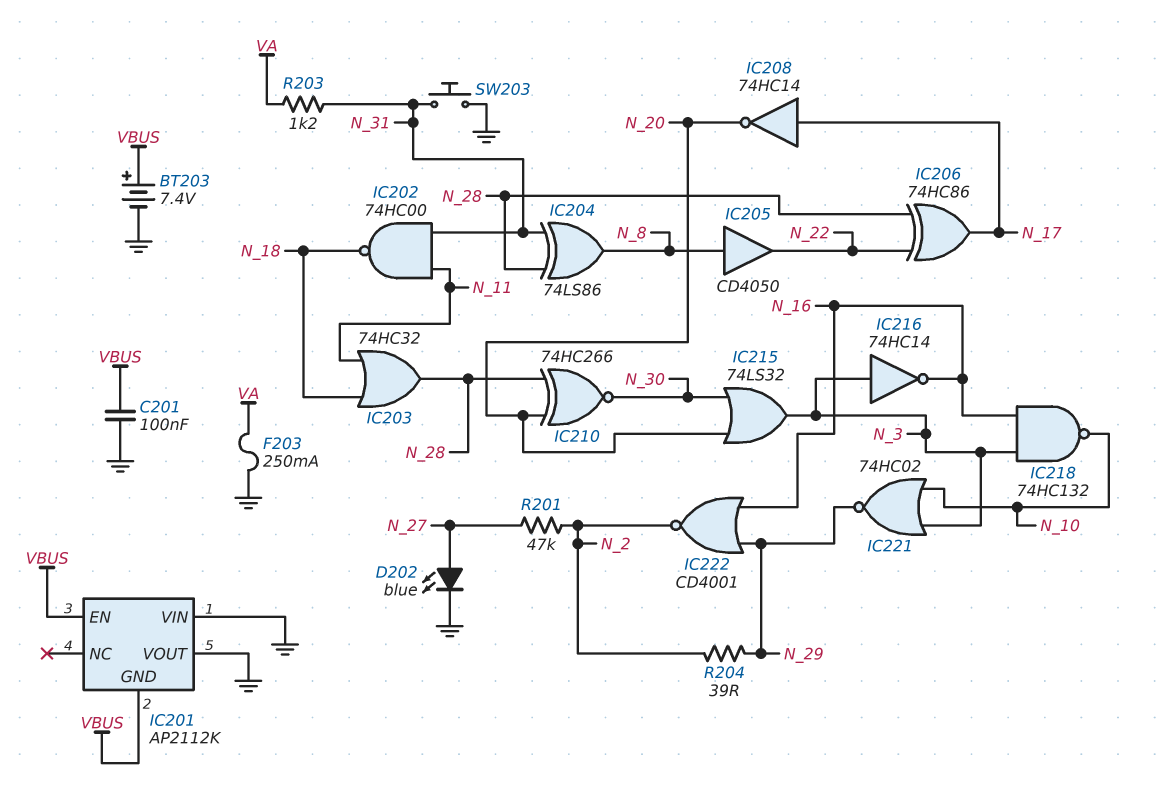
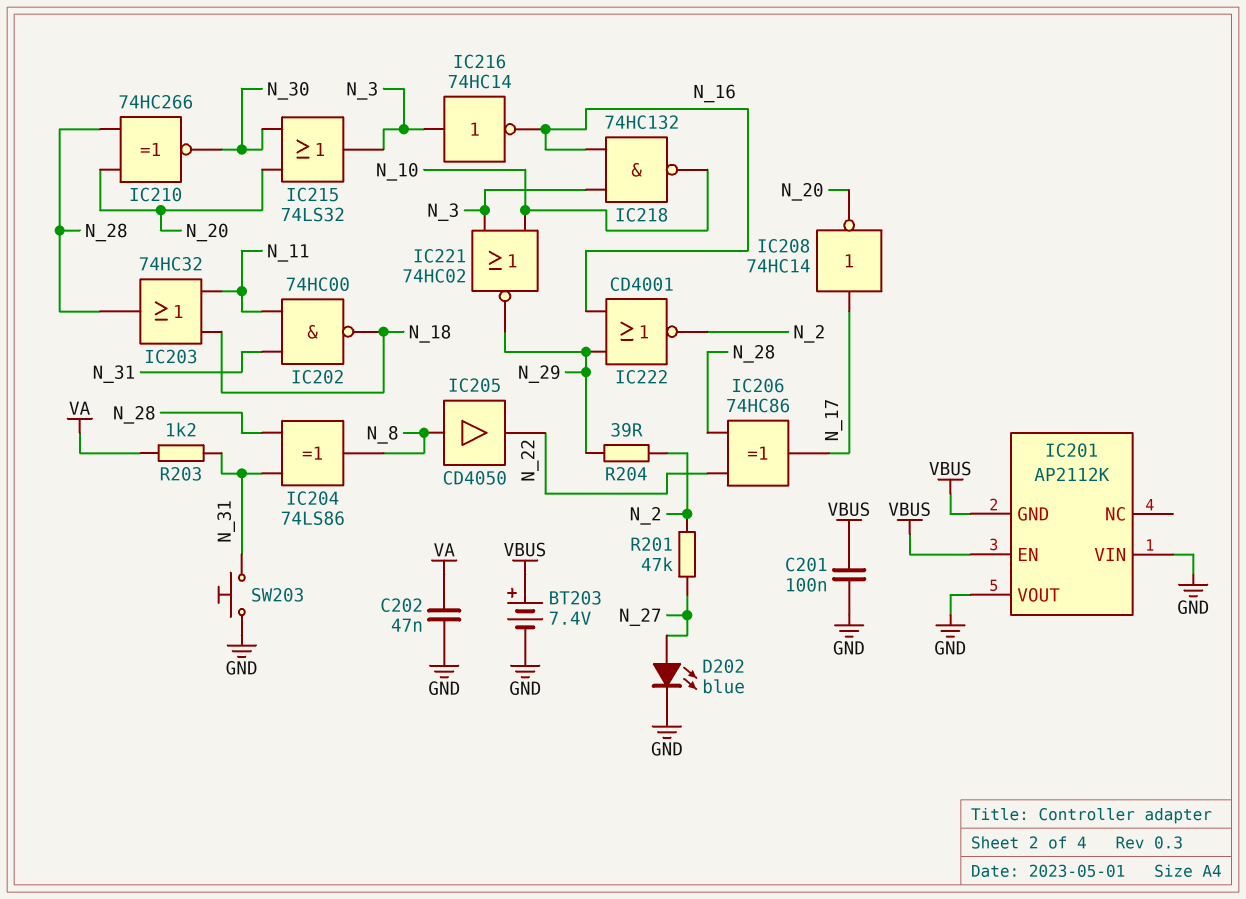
C202: none -> 47nF (GND, VA)
F203: 250mA (GND, VA) -> none

